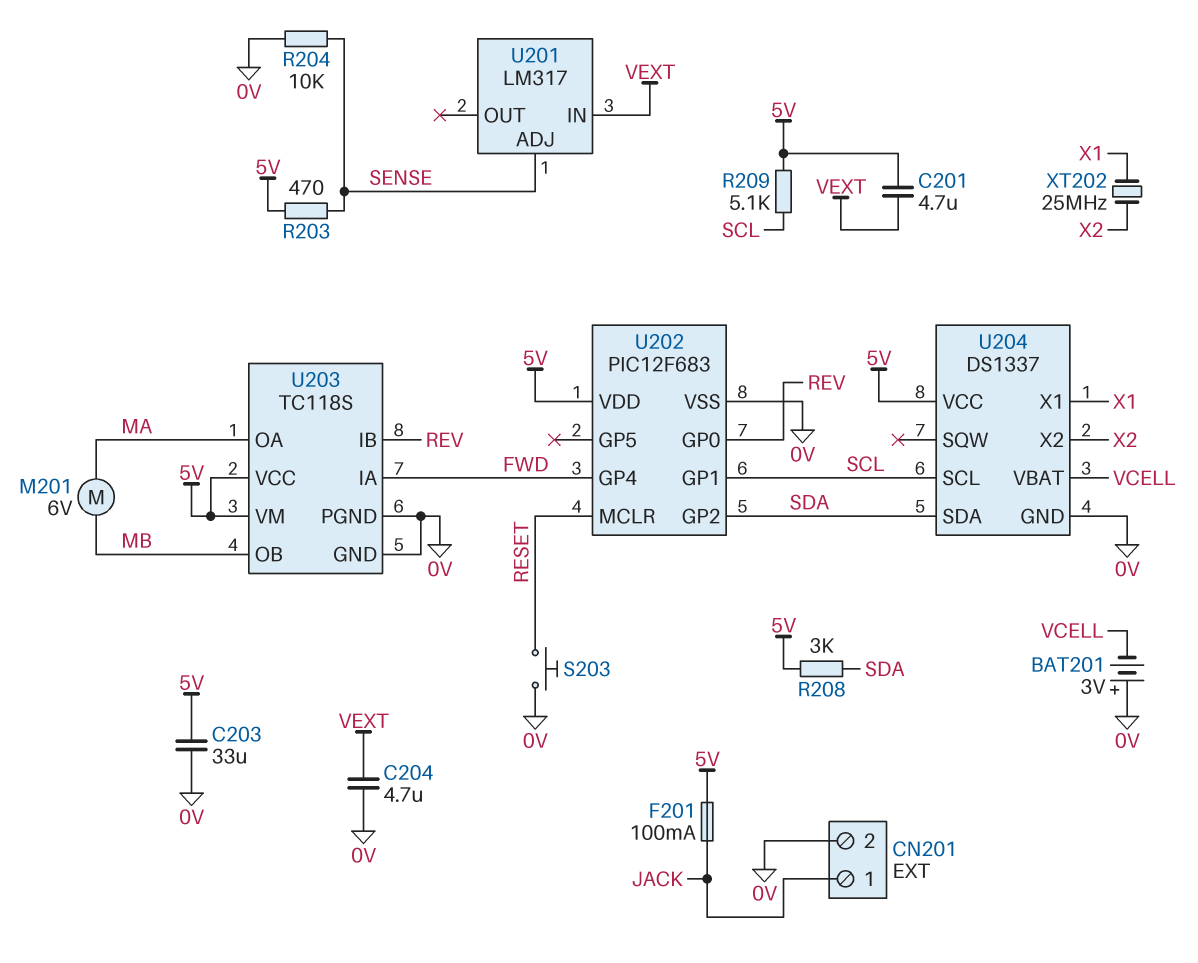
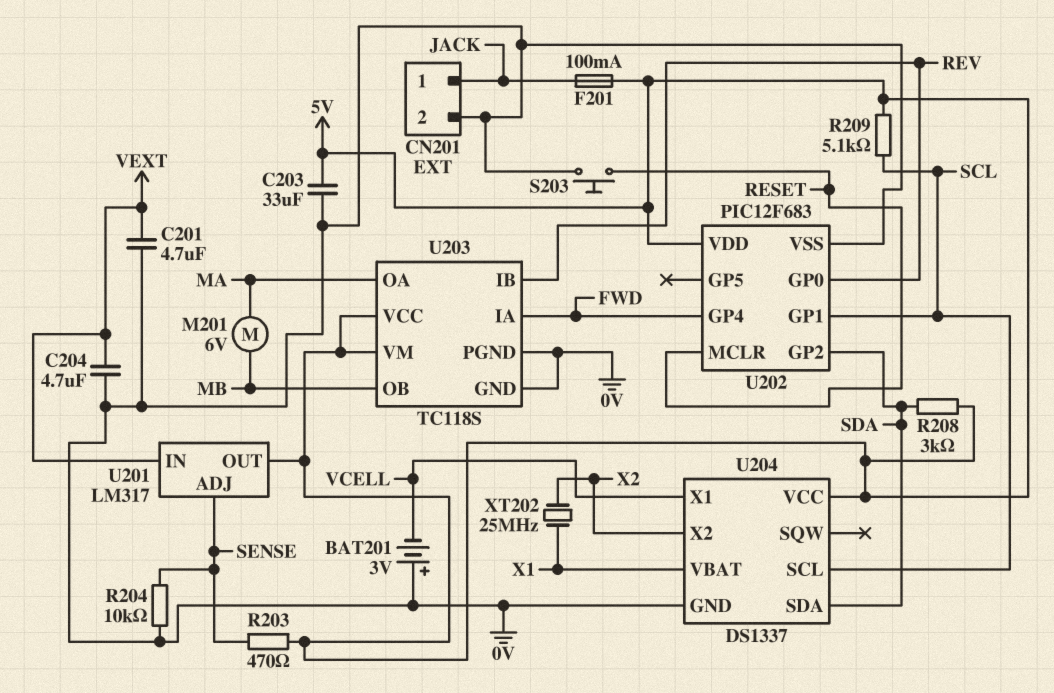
C201: 4.7uF (5V, VEXT) -> 4.7uF (0V, VEXT)
U201 pin OUT: none -> 5V
U204 pin VBAT: VCELL -> X1
U204 pin X1: X1 -> VCELL

